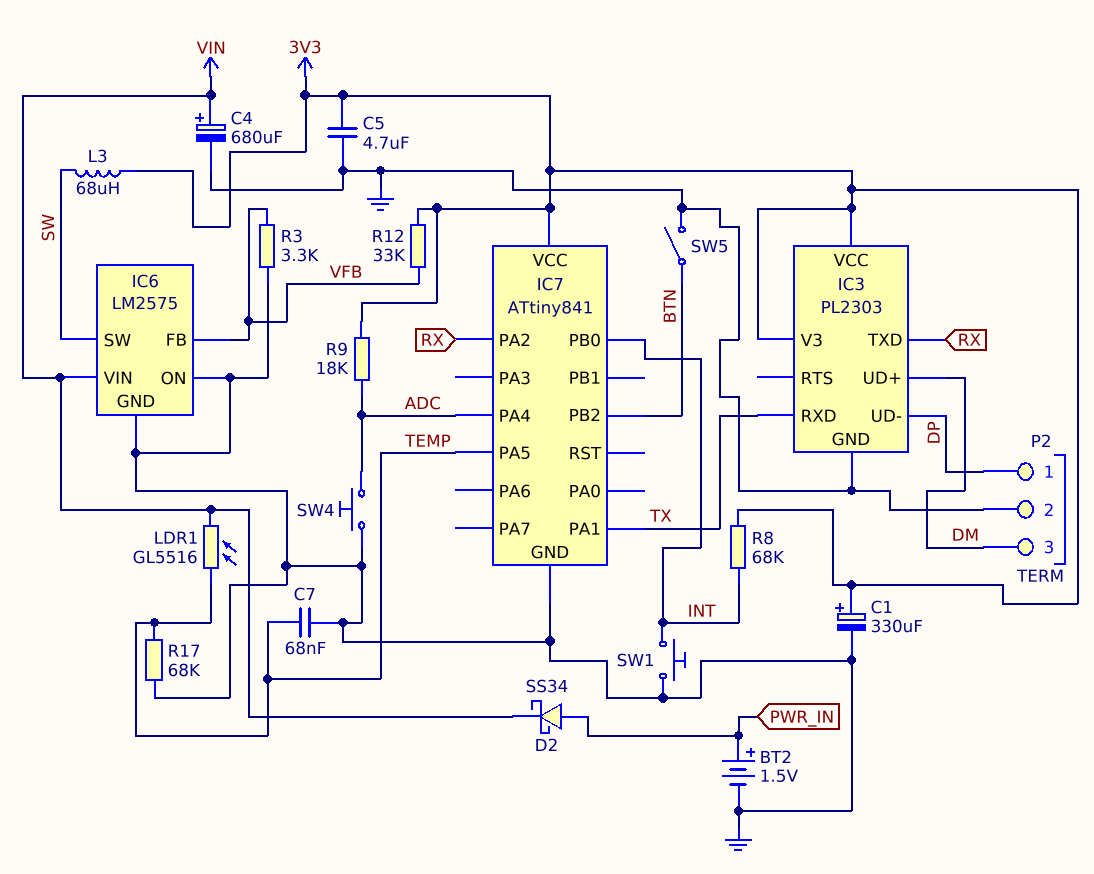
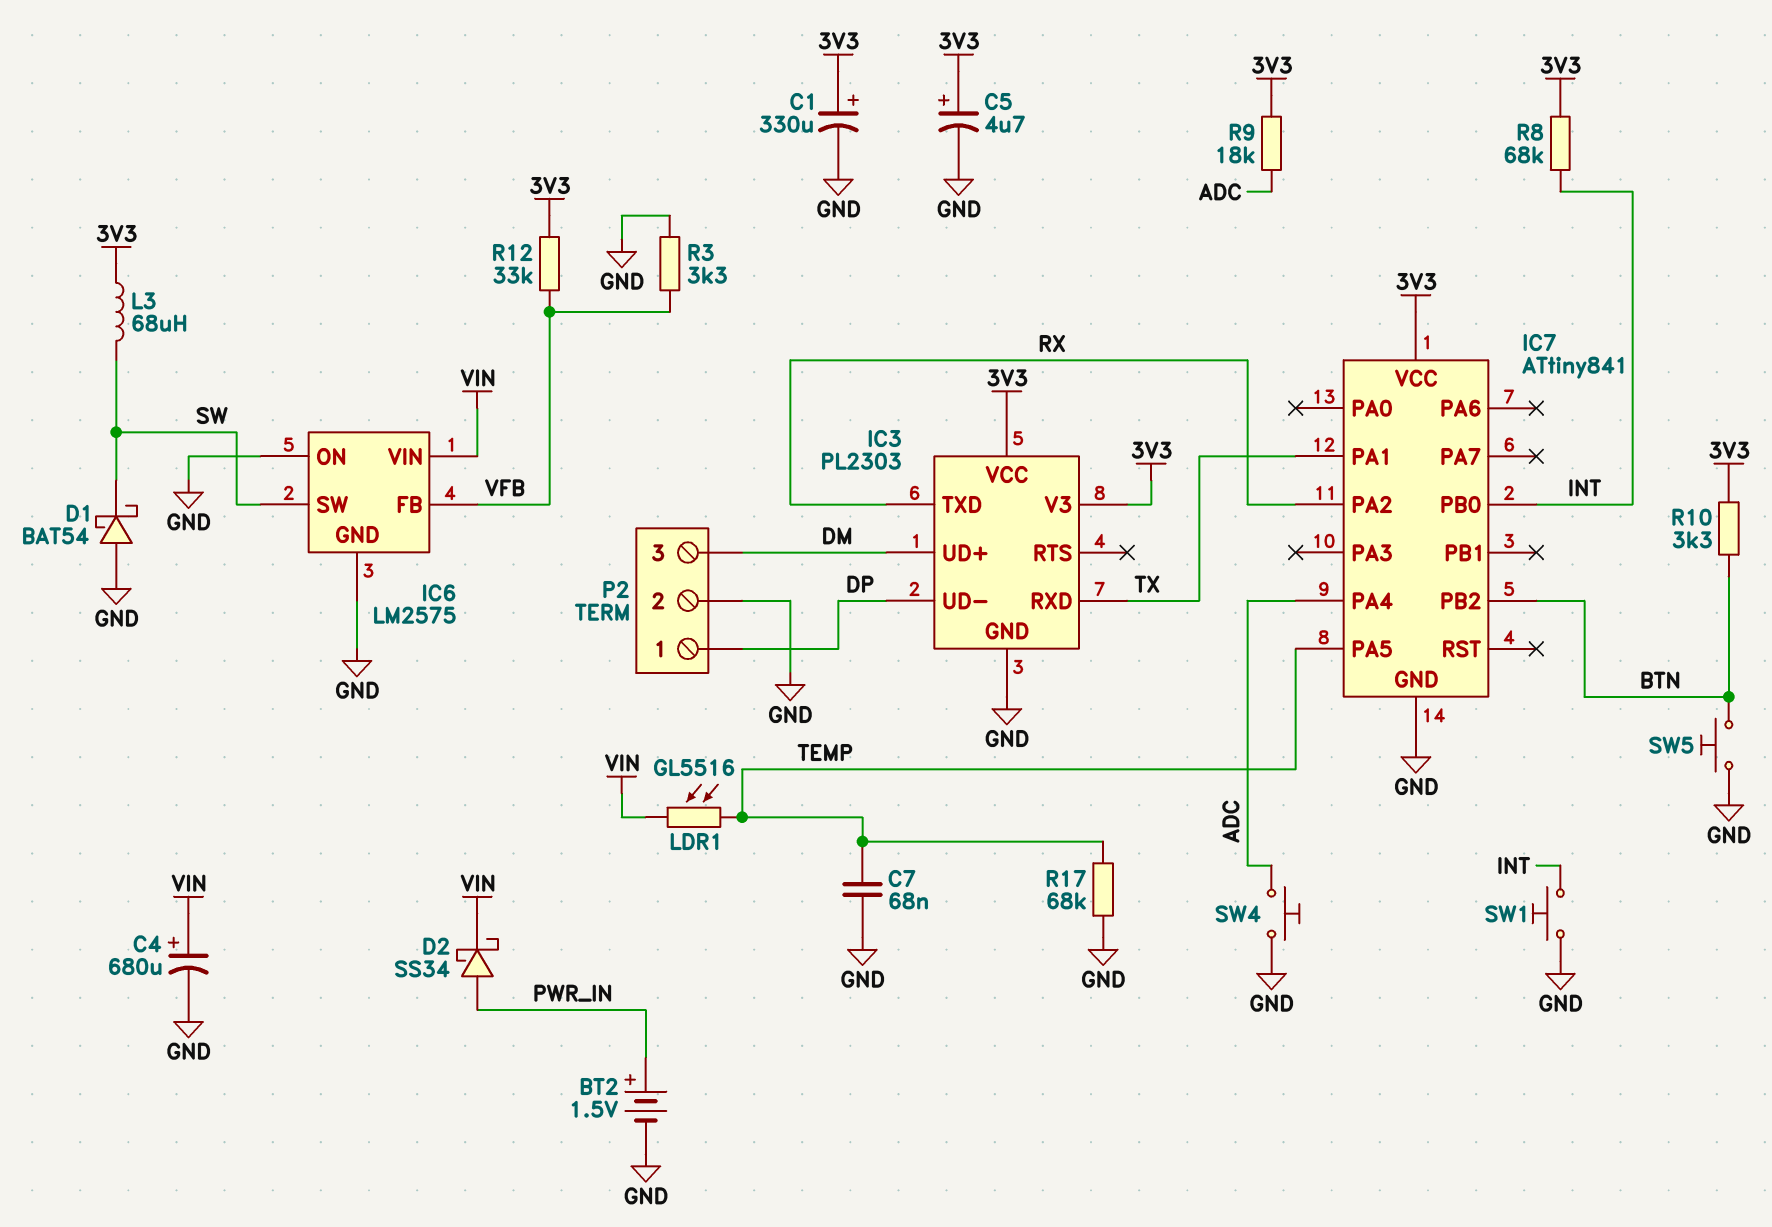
C5: 4.7uF (3V3, GND) -> 4.7uF (plus 3V3, minus GND)
D1: none -> schottky BAT54 (A GND, K SW)
R10: none -> 3.3k (3V3, BTN)
SW5: switch (BTN, GND) -> button (BTN, GND)

